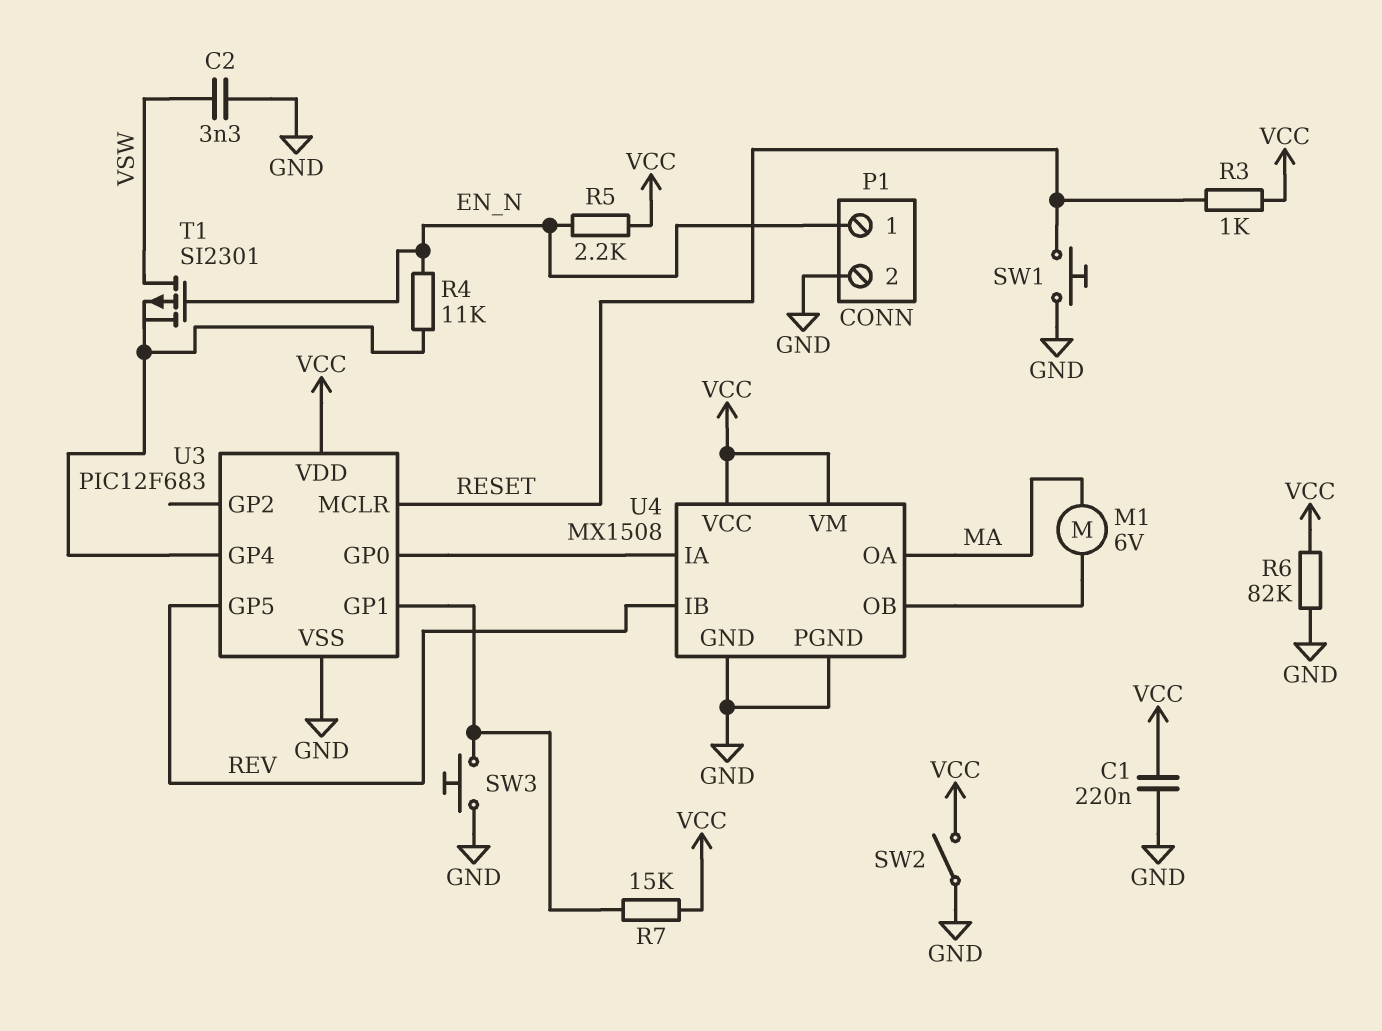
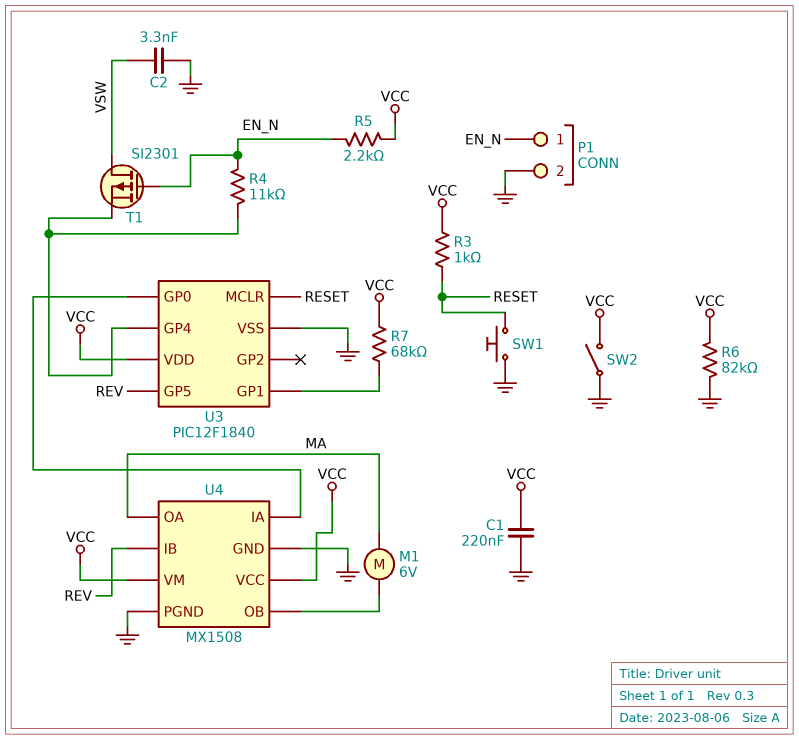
R7: 15k (U3/GP1, VCC) -> 68k (U3/GP1, VCC)
SW3: button (GND, U3/GP1) -> none
U3: PIC12F683 -> PIC12F1840

